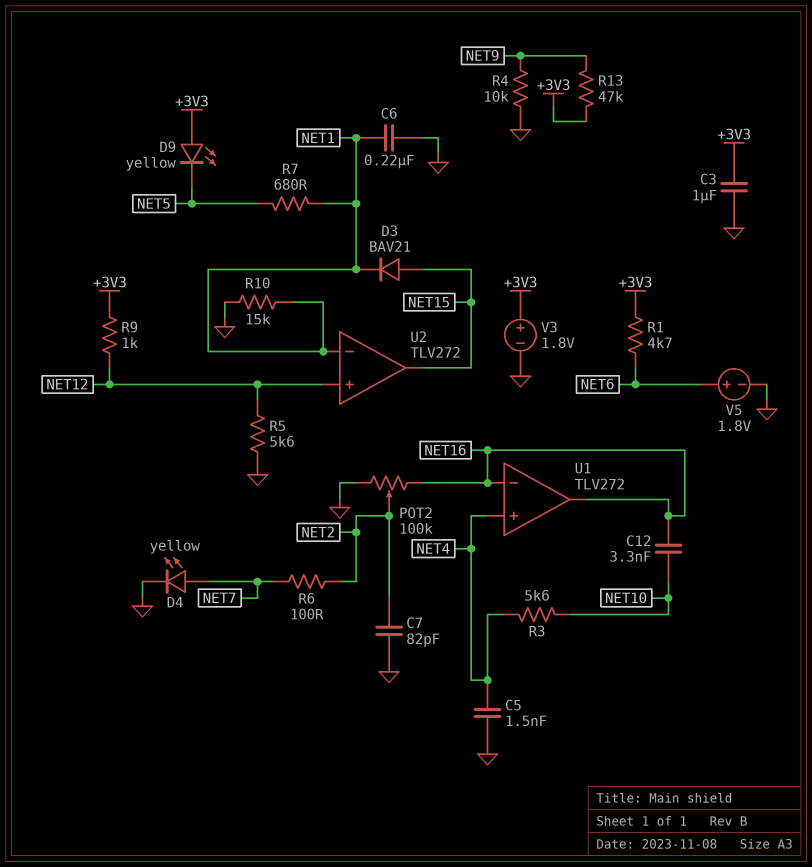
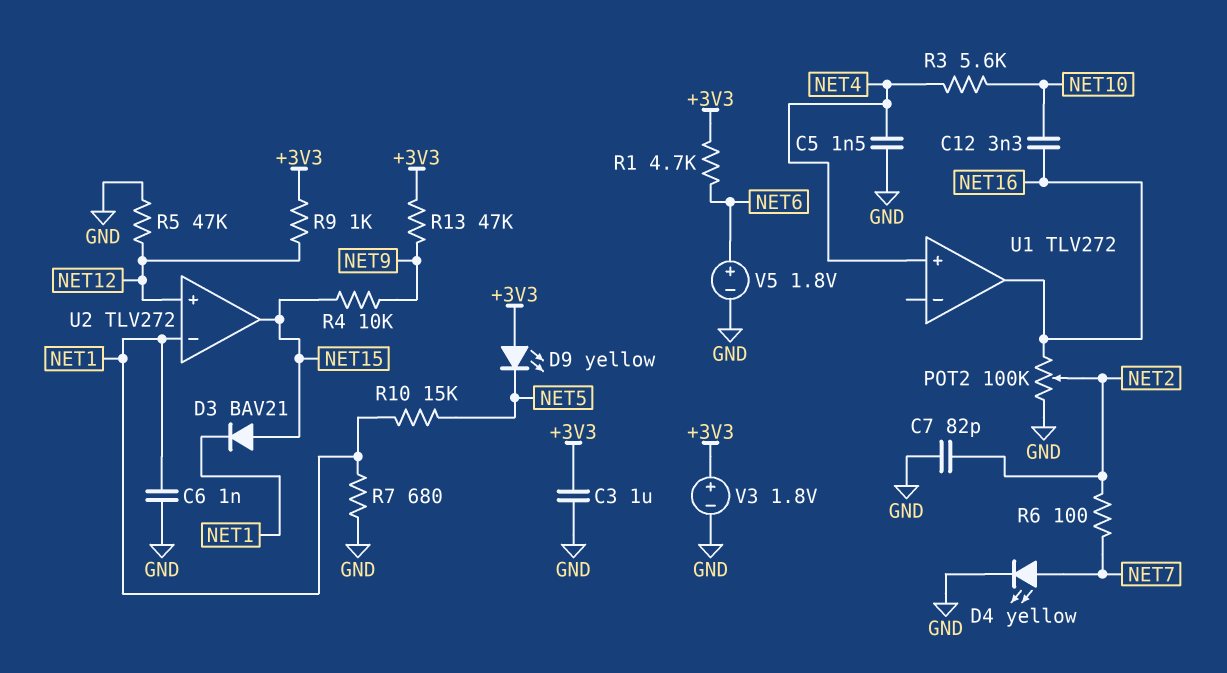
C6: 220nF (GND, NET1) -> 1nF (GND, NET1)
R4: 10k (GND, NET9) -> 10k (NET9, NET15)
R5: 5.6k (GND, NET12) -> 47k (GND, NET12)
R7: 680 (NET1, NET5) -> 680 (GND, NET1)
R10: 15k (GND, NET1) -> 15k (NET1, NET5)
U1 pin in-: NET16 -> none

